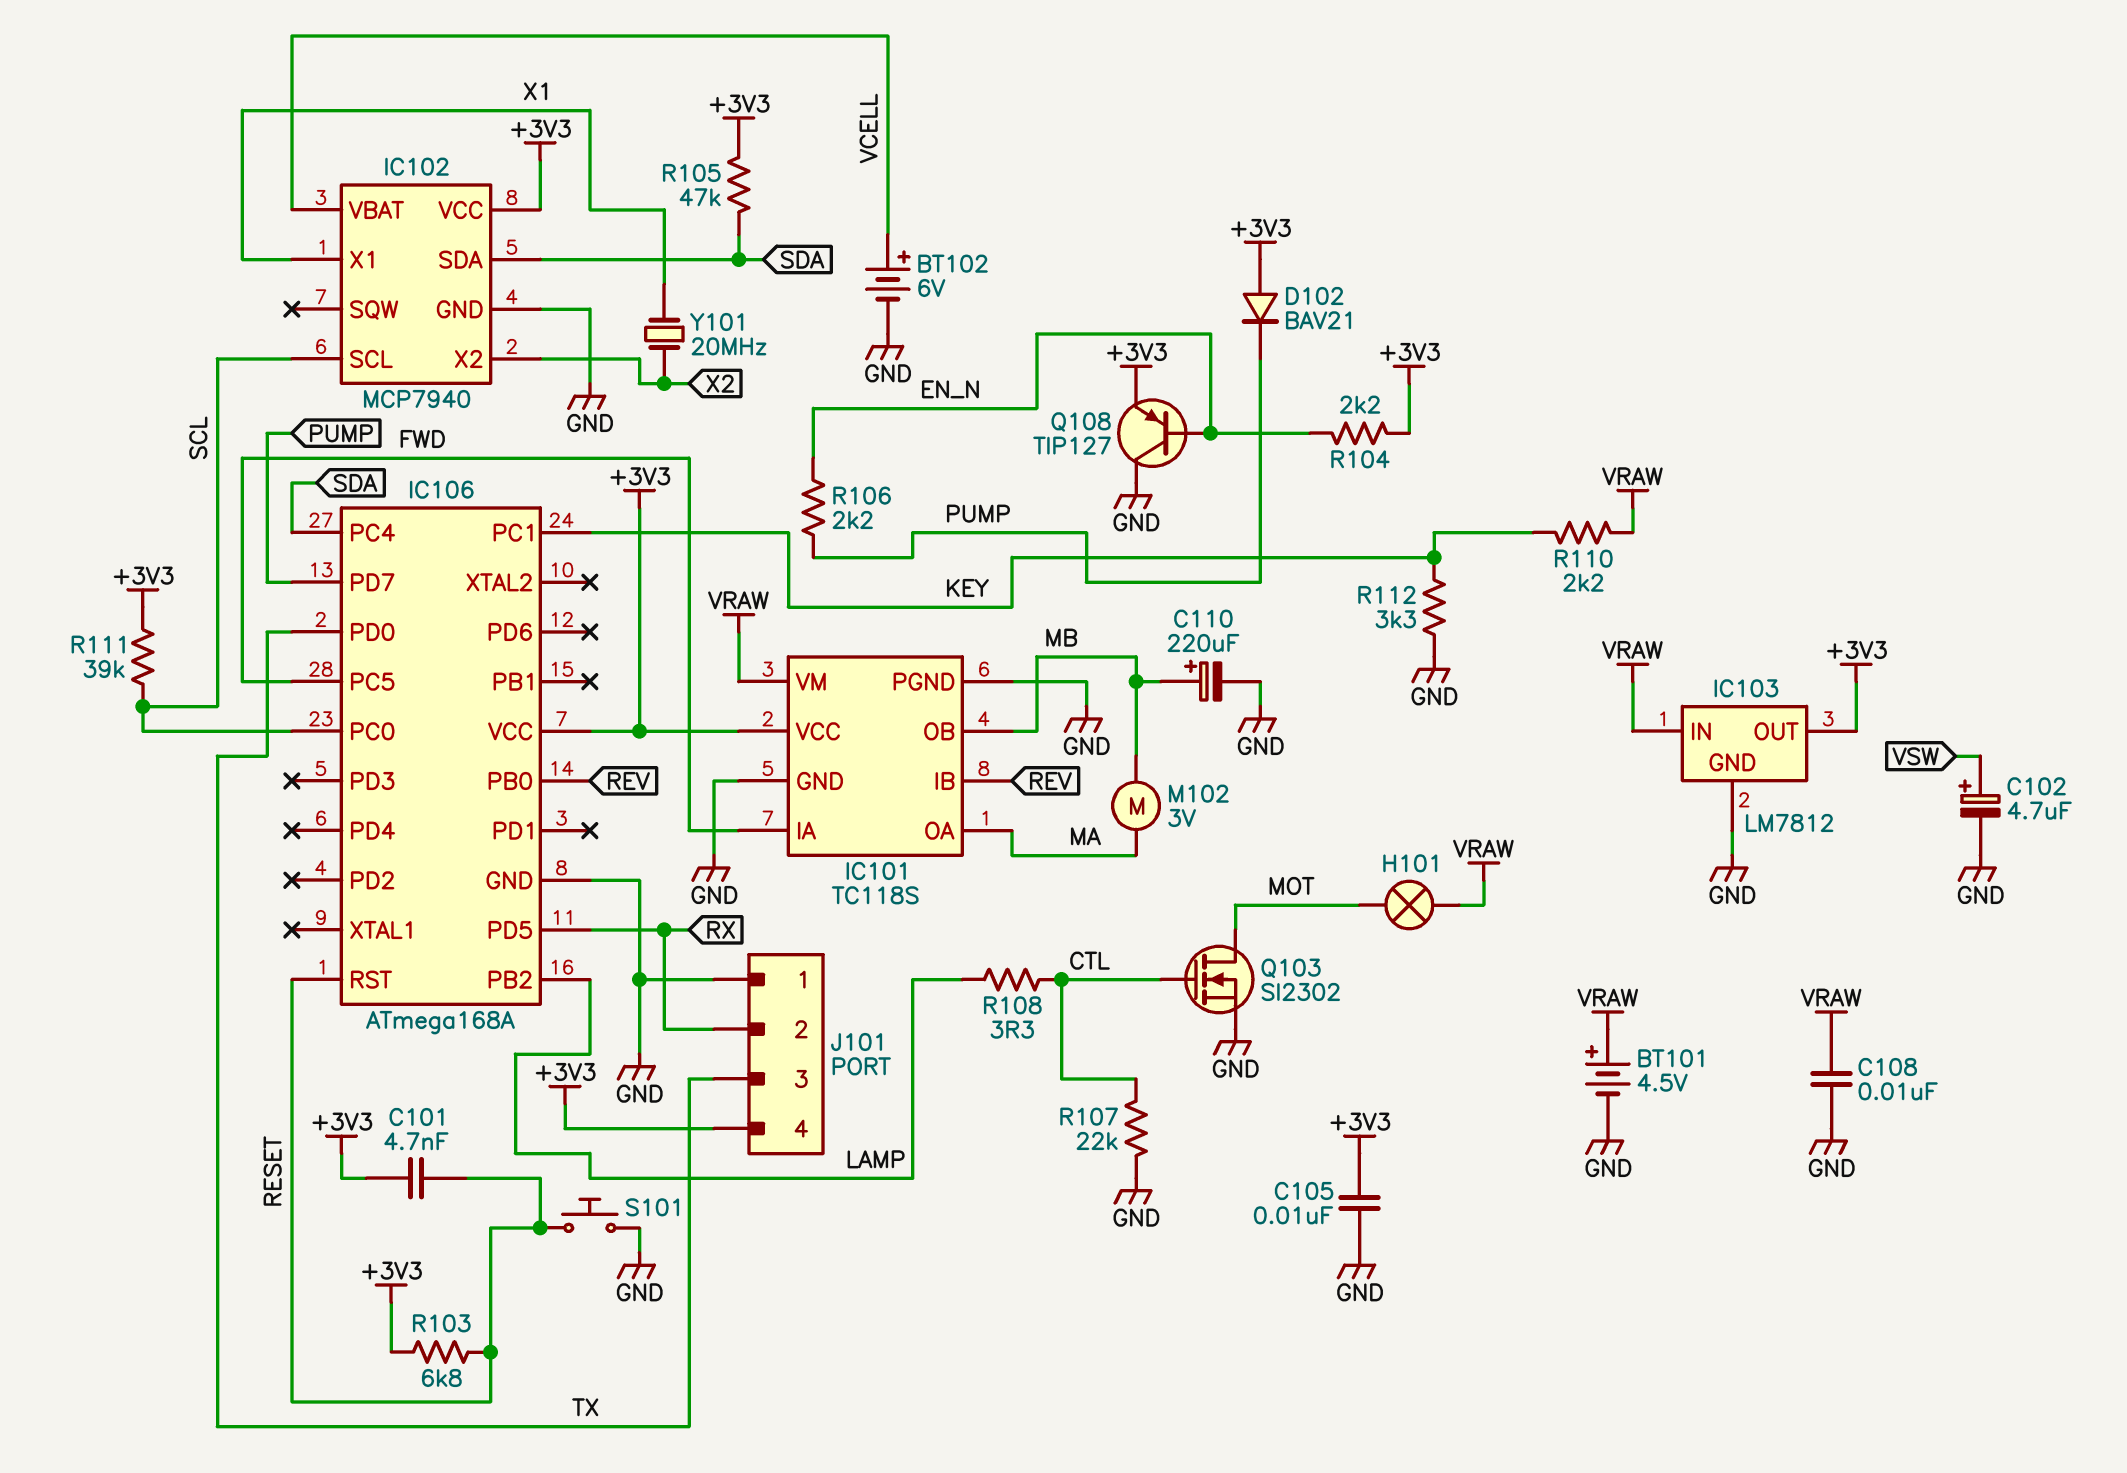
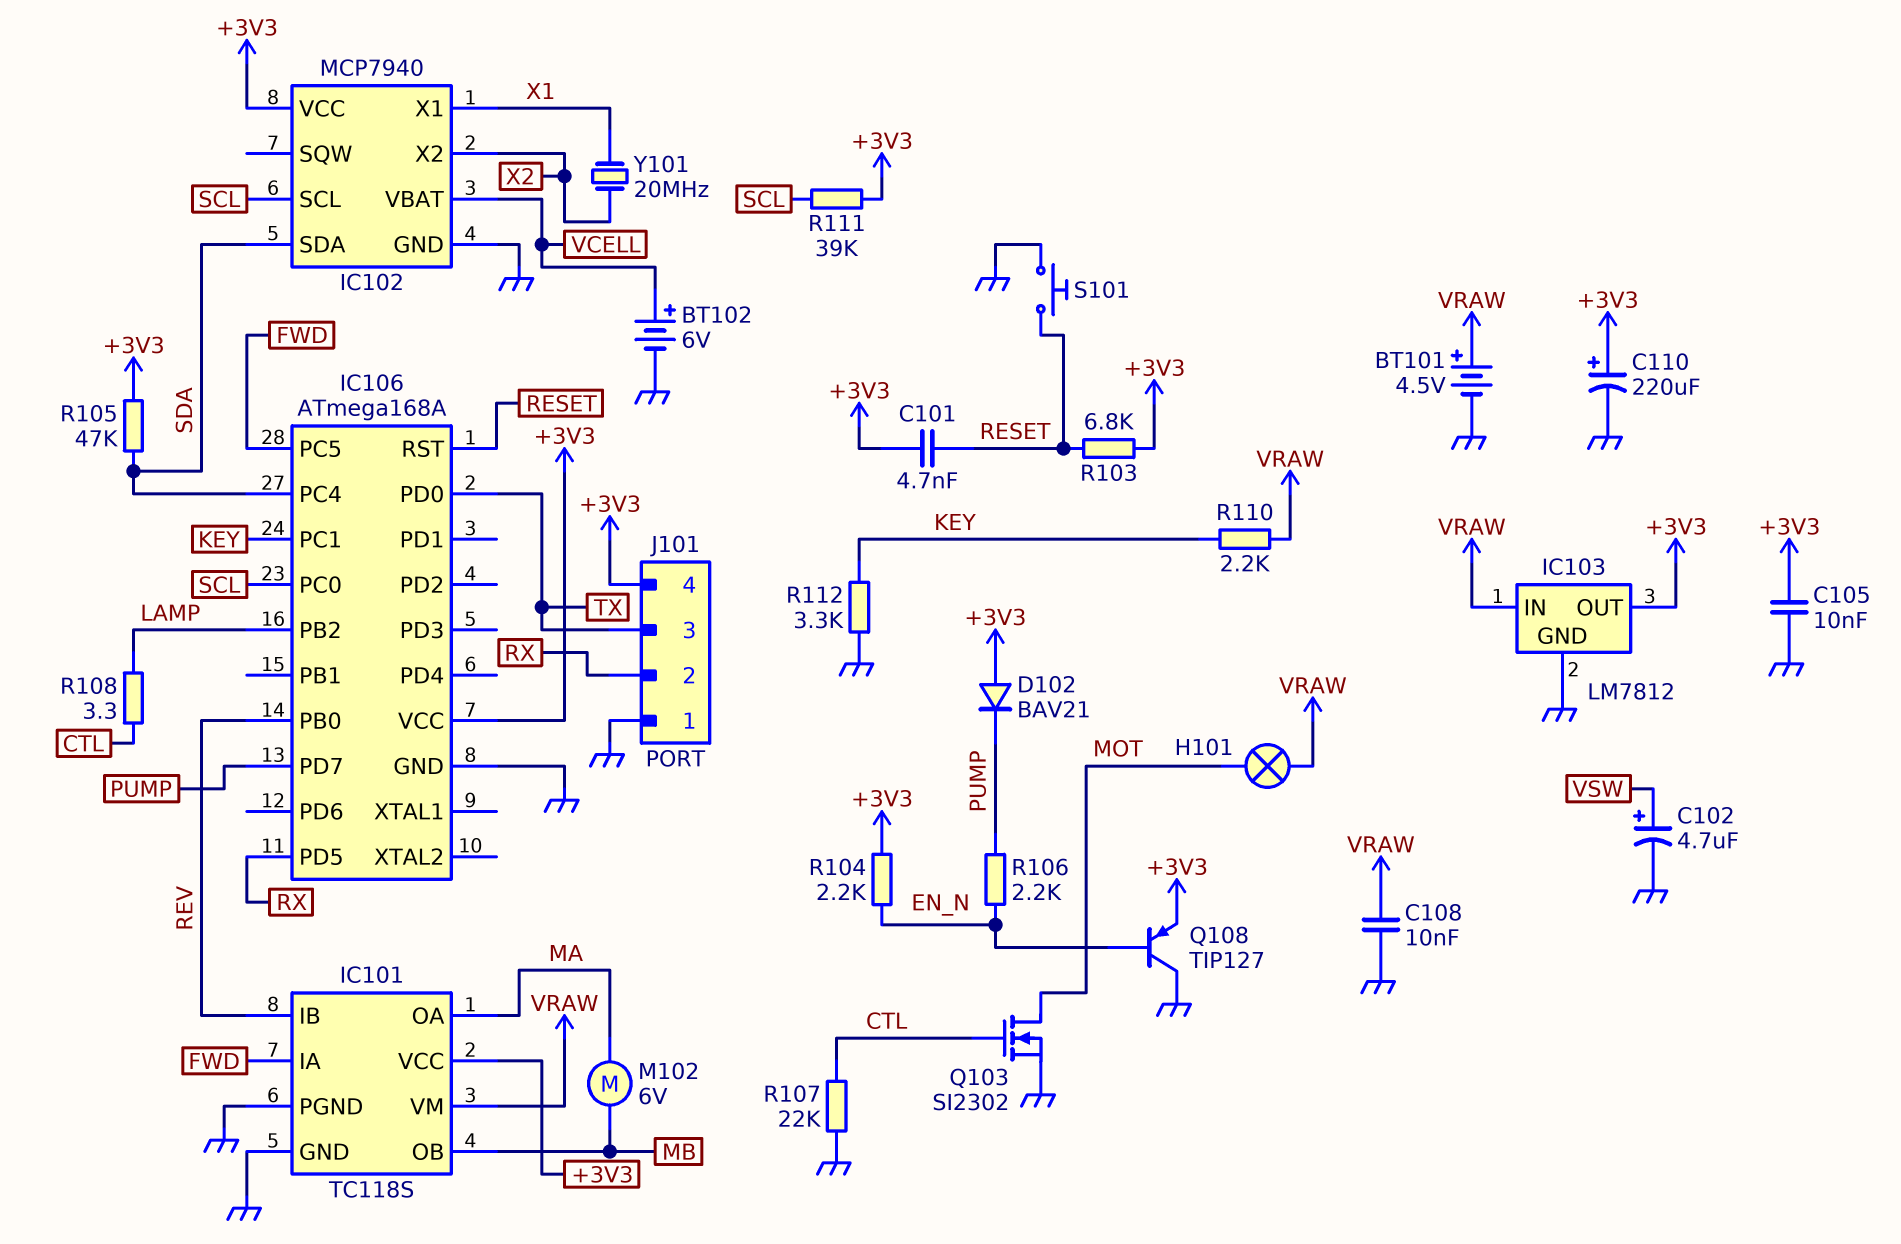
C110: 220uF (plus MB, minus GND) -> 220uF (plus +3V3, minus GND)
M102: motor 3V (MA, MB) -> motor 6V (MA, MB)

